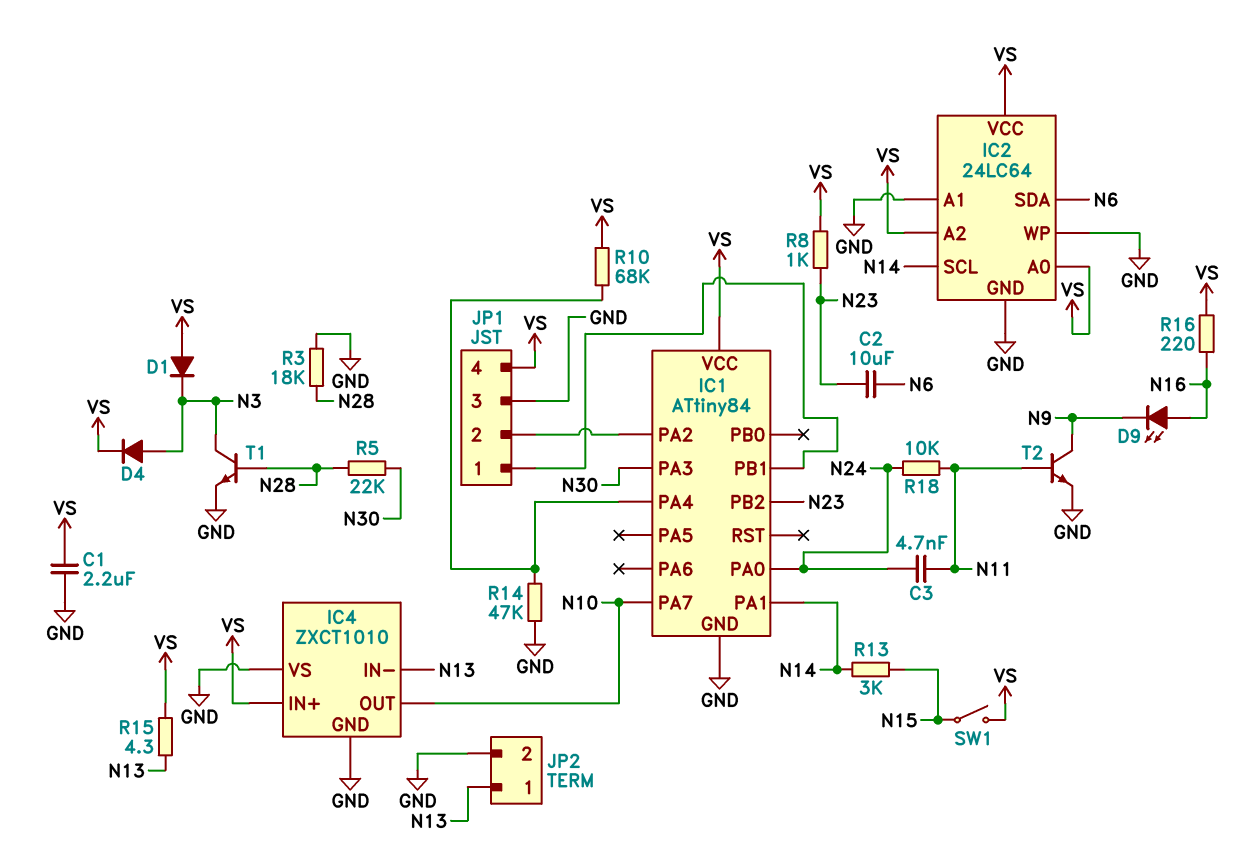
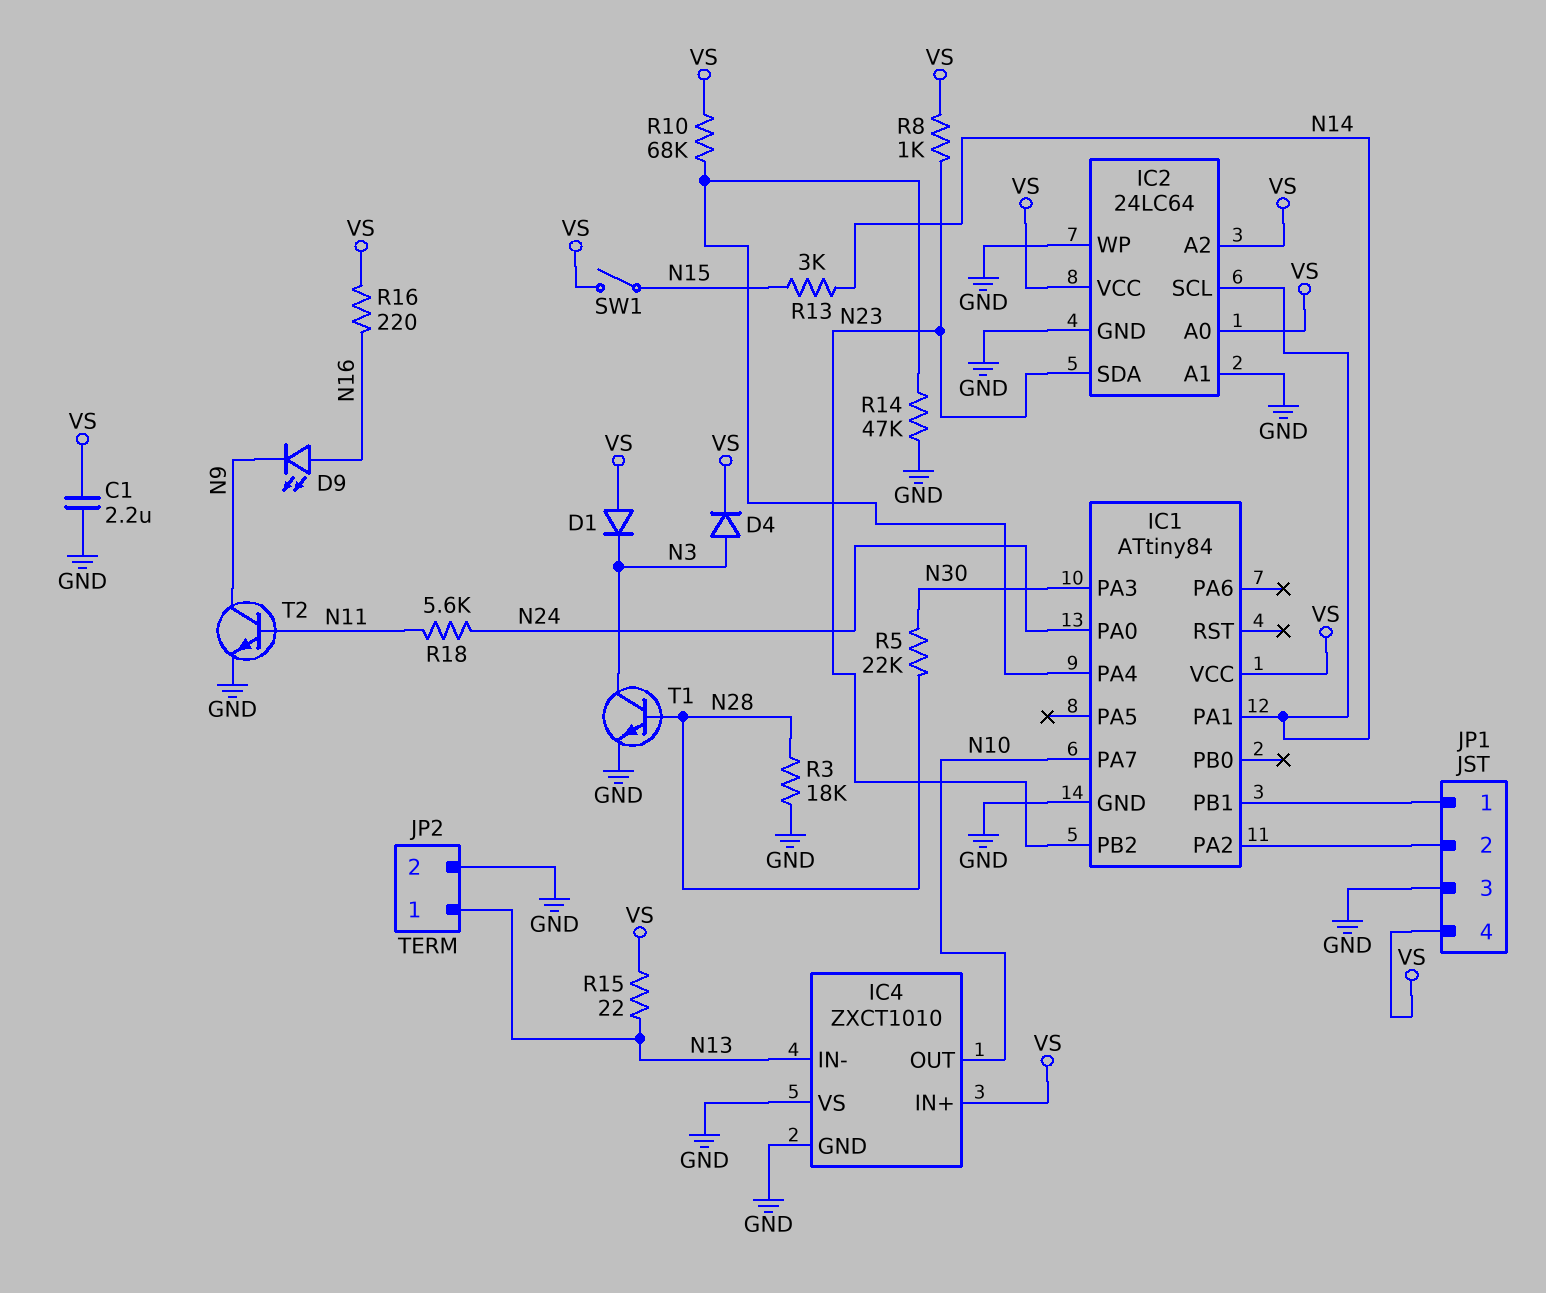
C2: 10uF (N6, N23) -> none
C3: 4.7nF (N11, N24) -> none
IC2 pin SDA: N6 -> N23
R15: 4.3 (N13, VS) -> 22 (N13, VS)
R18: 10k (N11, N24) -> 5.6k (N11, N24)

